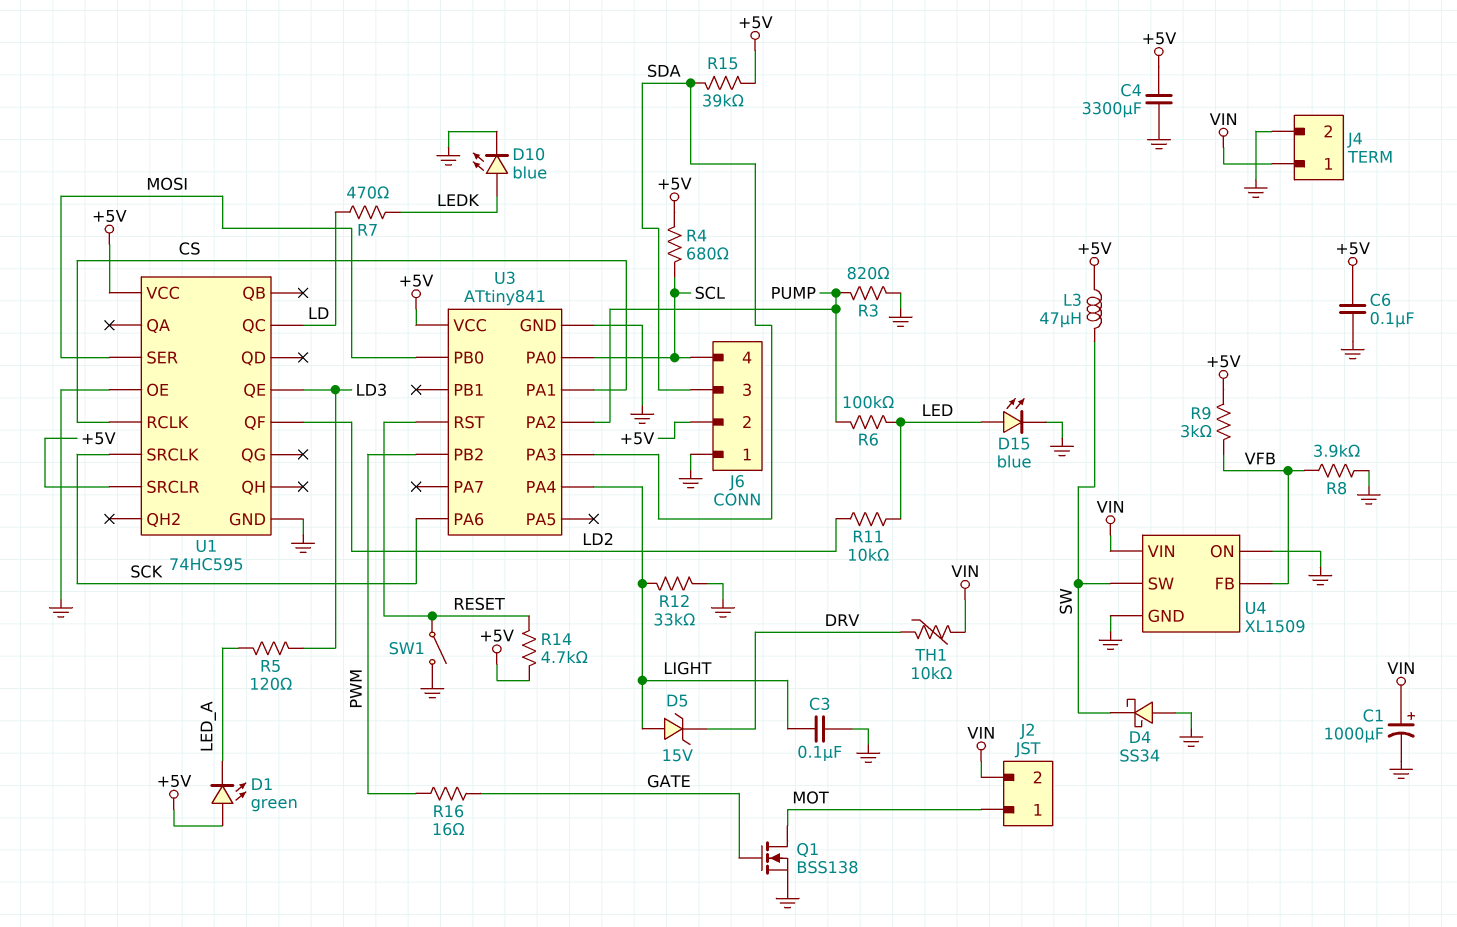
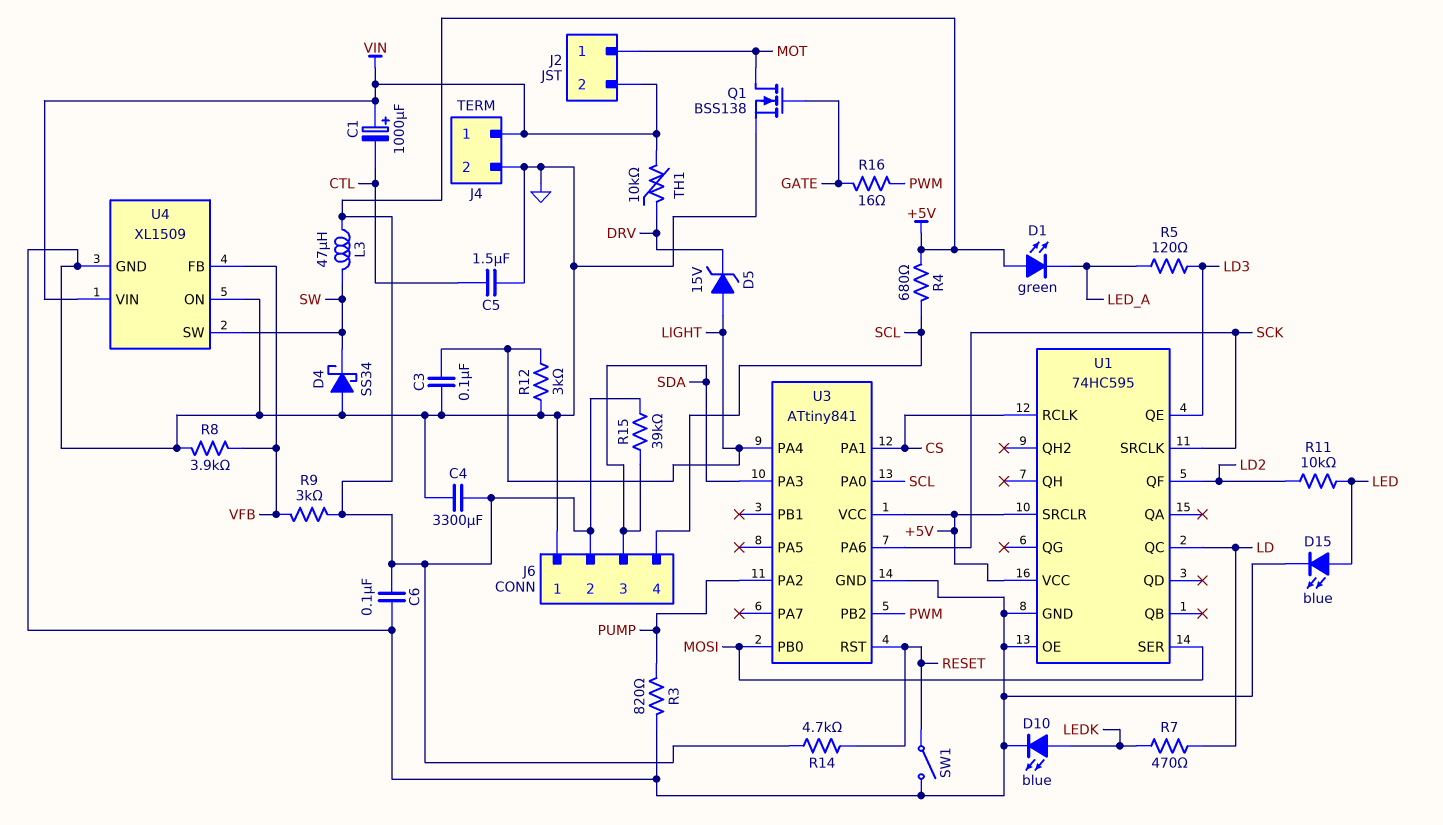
C1: 1000uF (plus VIN, minus GND) -> 1000uF (plus VIN, minus CTL)
C5: none -> 1.5uF (CTL, GND)
R6: 100k (LED, PUMP) -> none
R12: 33k (GND, LIGHT) -> 3k (GND, LIGHT)

